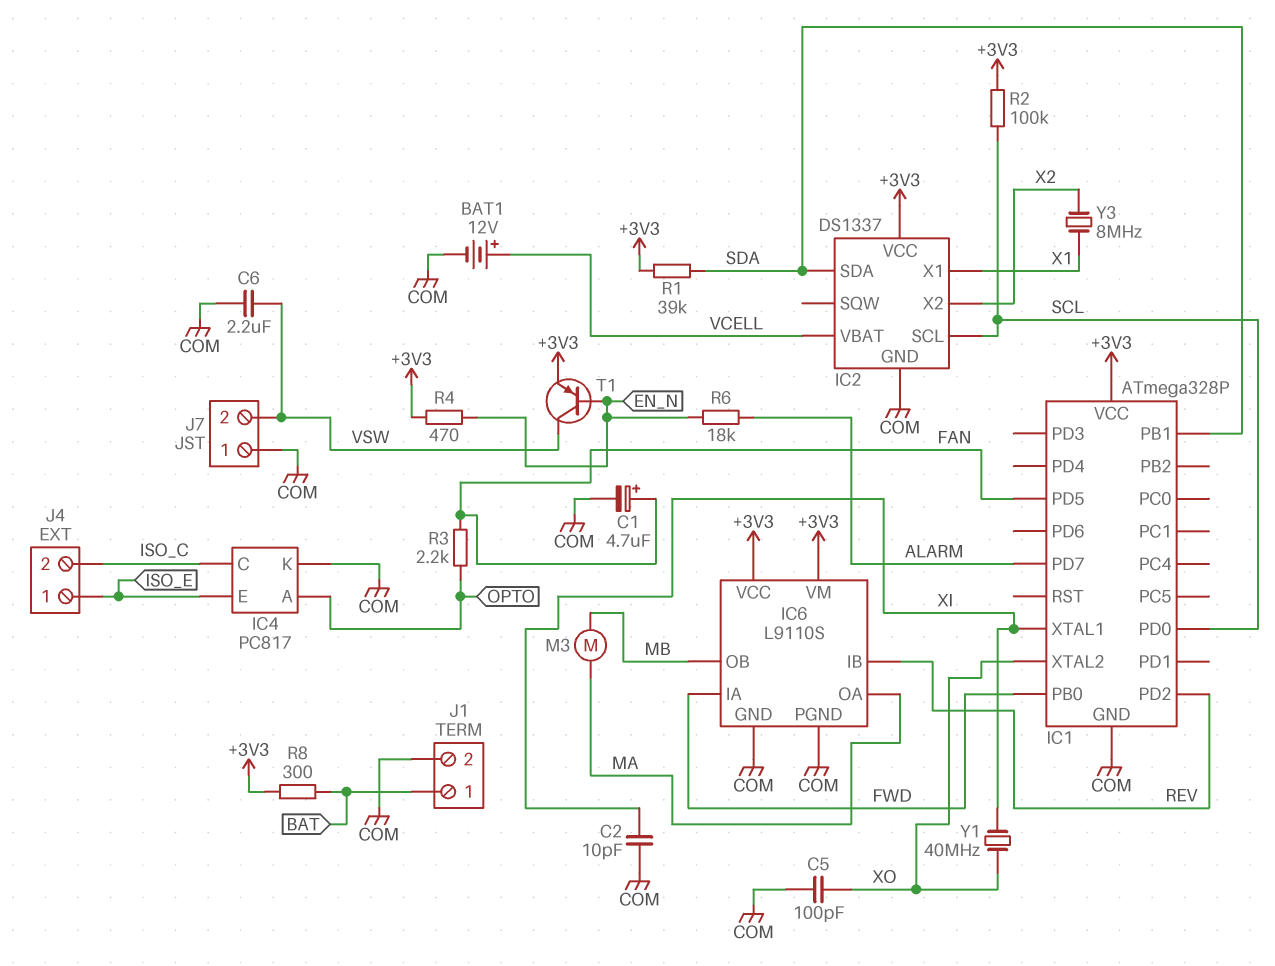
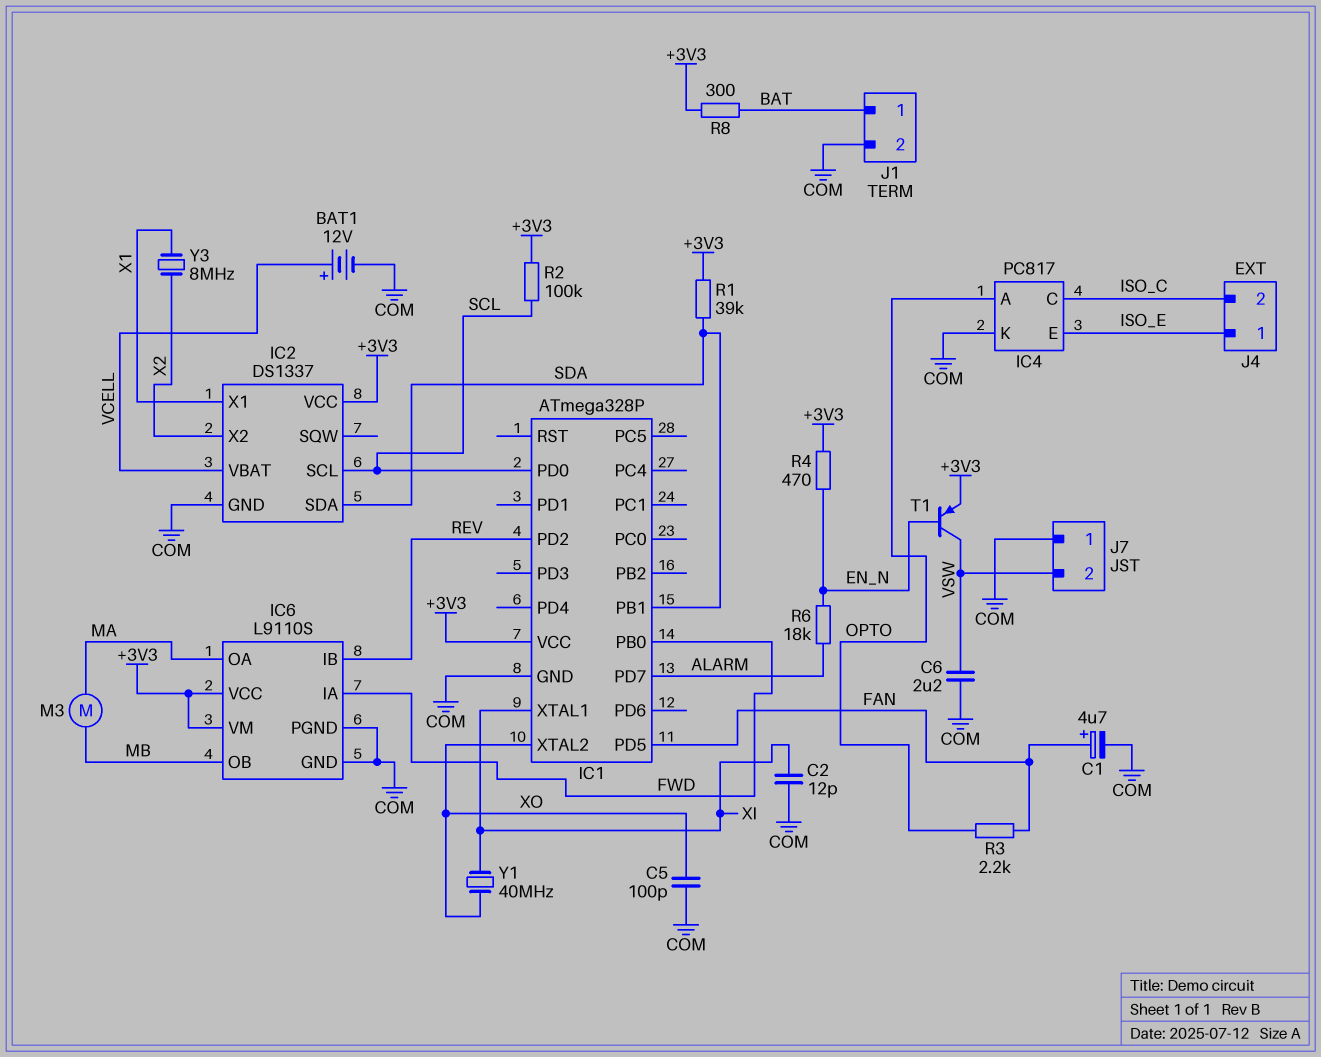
C2: 10pF (COM, XI) -> 12pF (COM, XI)

